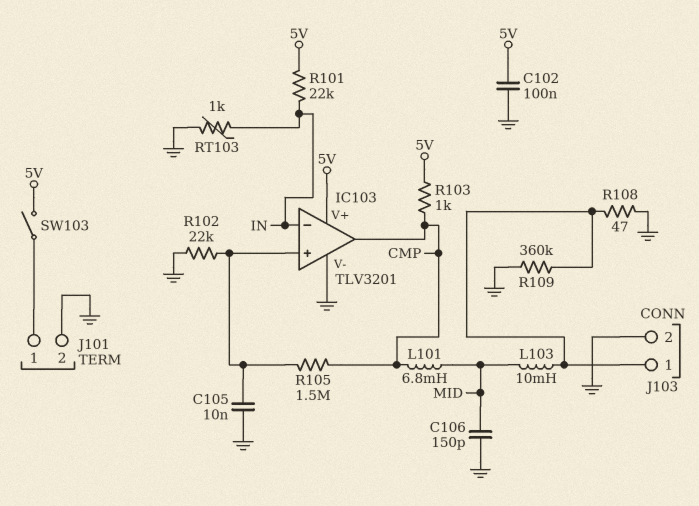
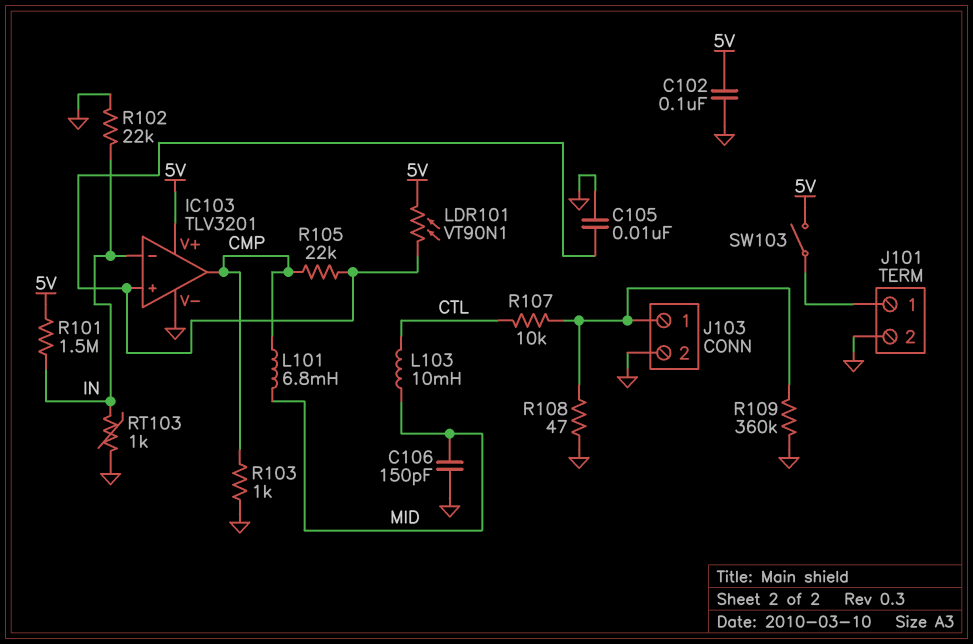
L103: 10mH (J103/1, MID) -> 10mH (CTL, MID)
LDR101: none -> VT90N1 (5V, IC103/in+)
R101: 22k (5V, IN) -> 1.5M (5V, IN)
R102: 22k (GND, IC103/in+) -> 22k (GND, IN)
R103: 1k (5V, CMP) -> 1k (CMP, GND)
R105: 1.5M (CMP, IC103/in+) -> 22k (CMP, IC103/in+)
R107: none -> 10k (CTL, J103/1)

